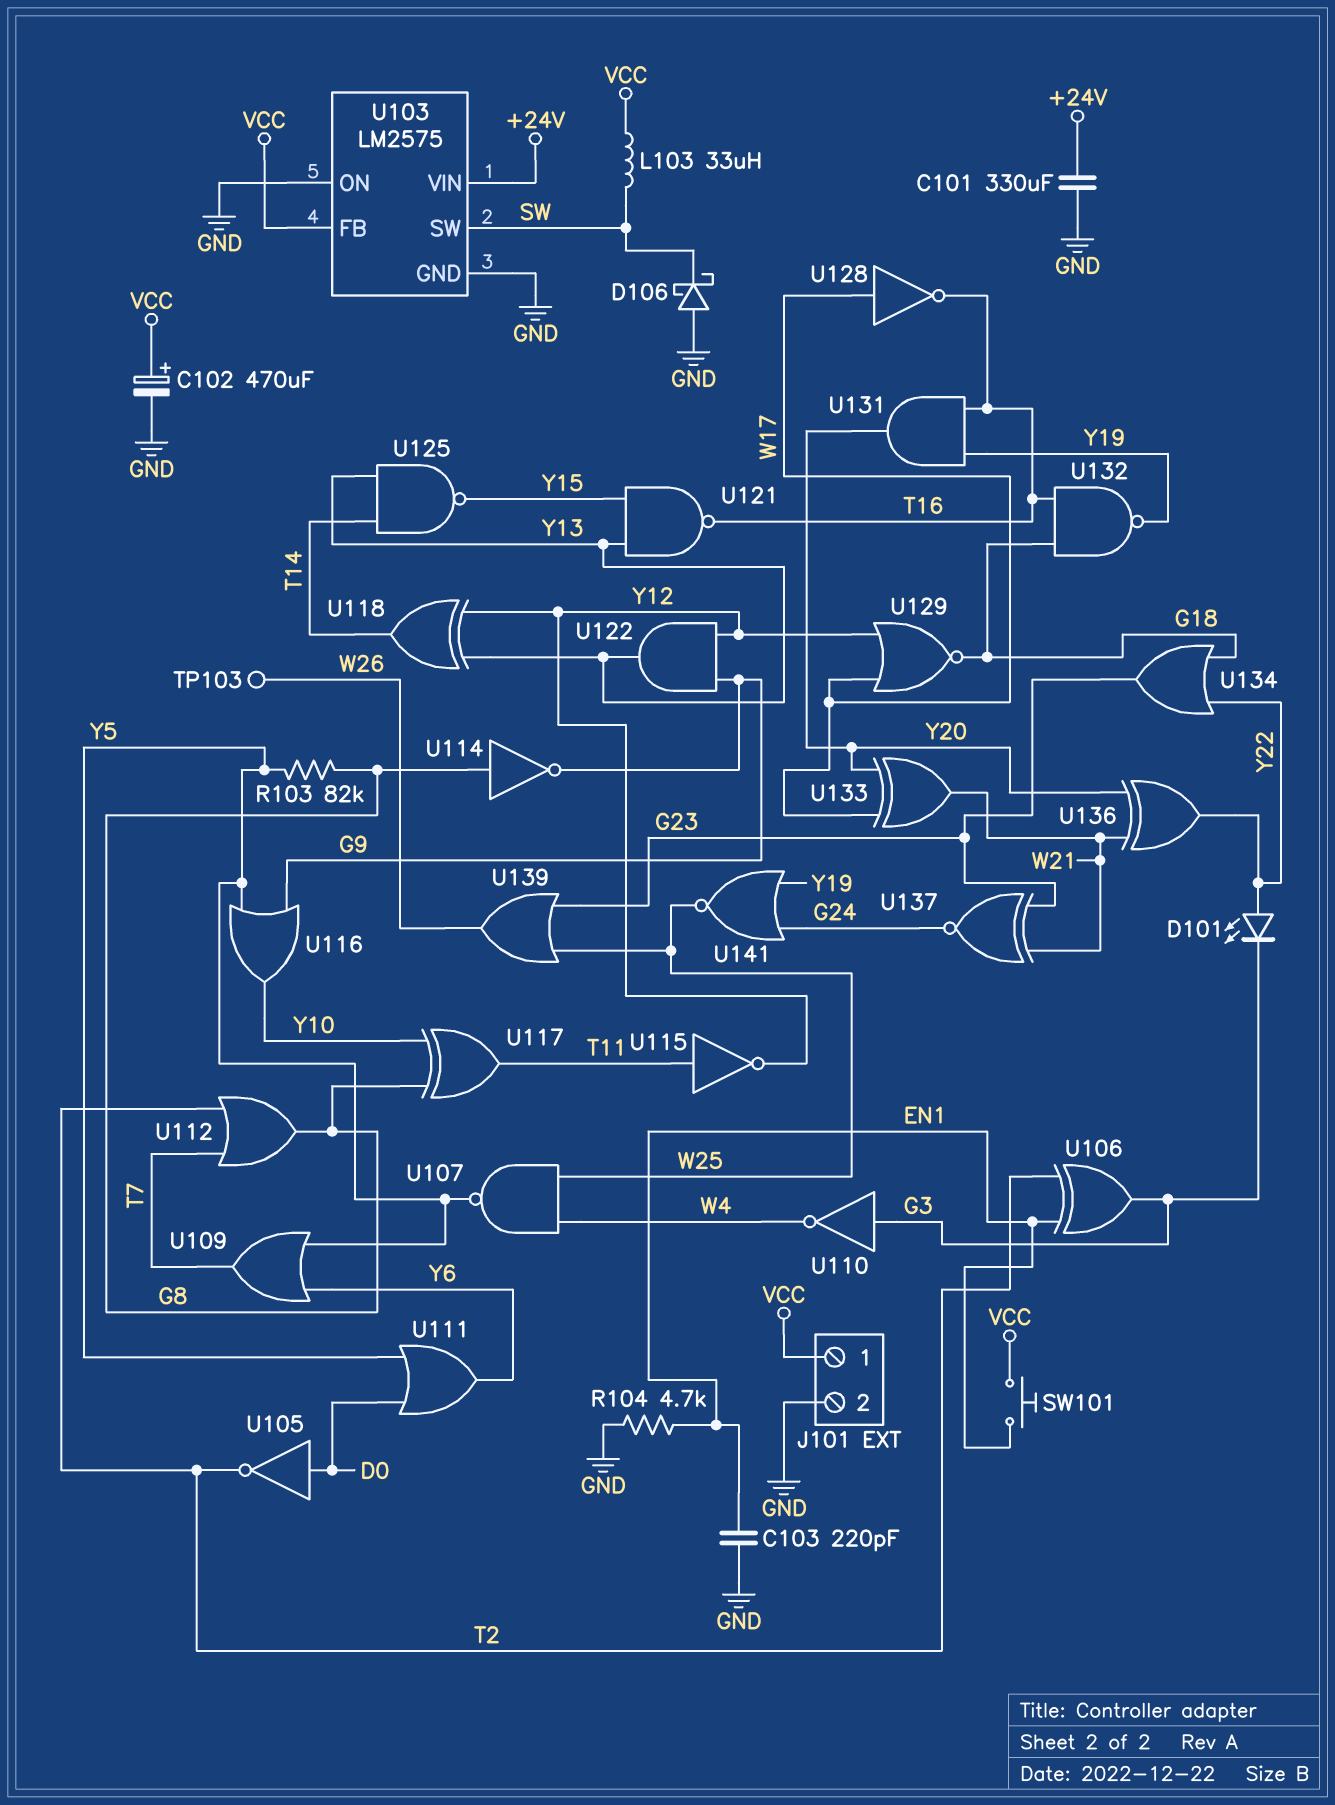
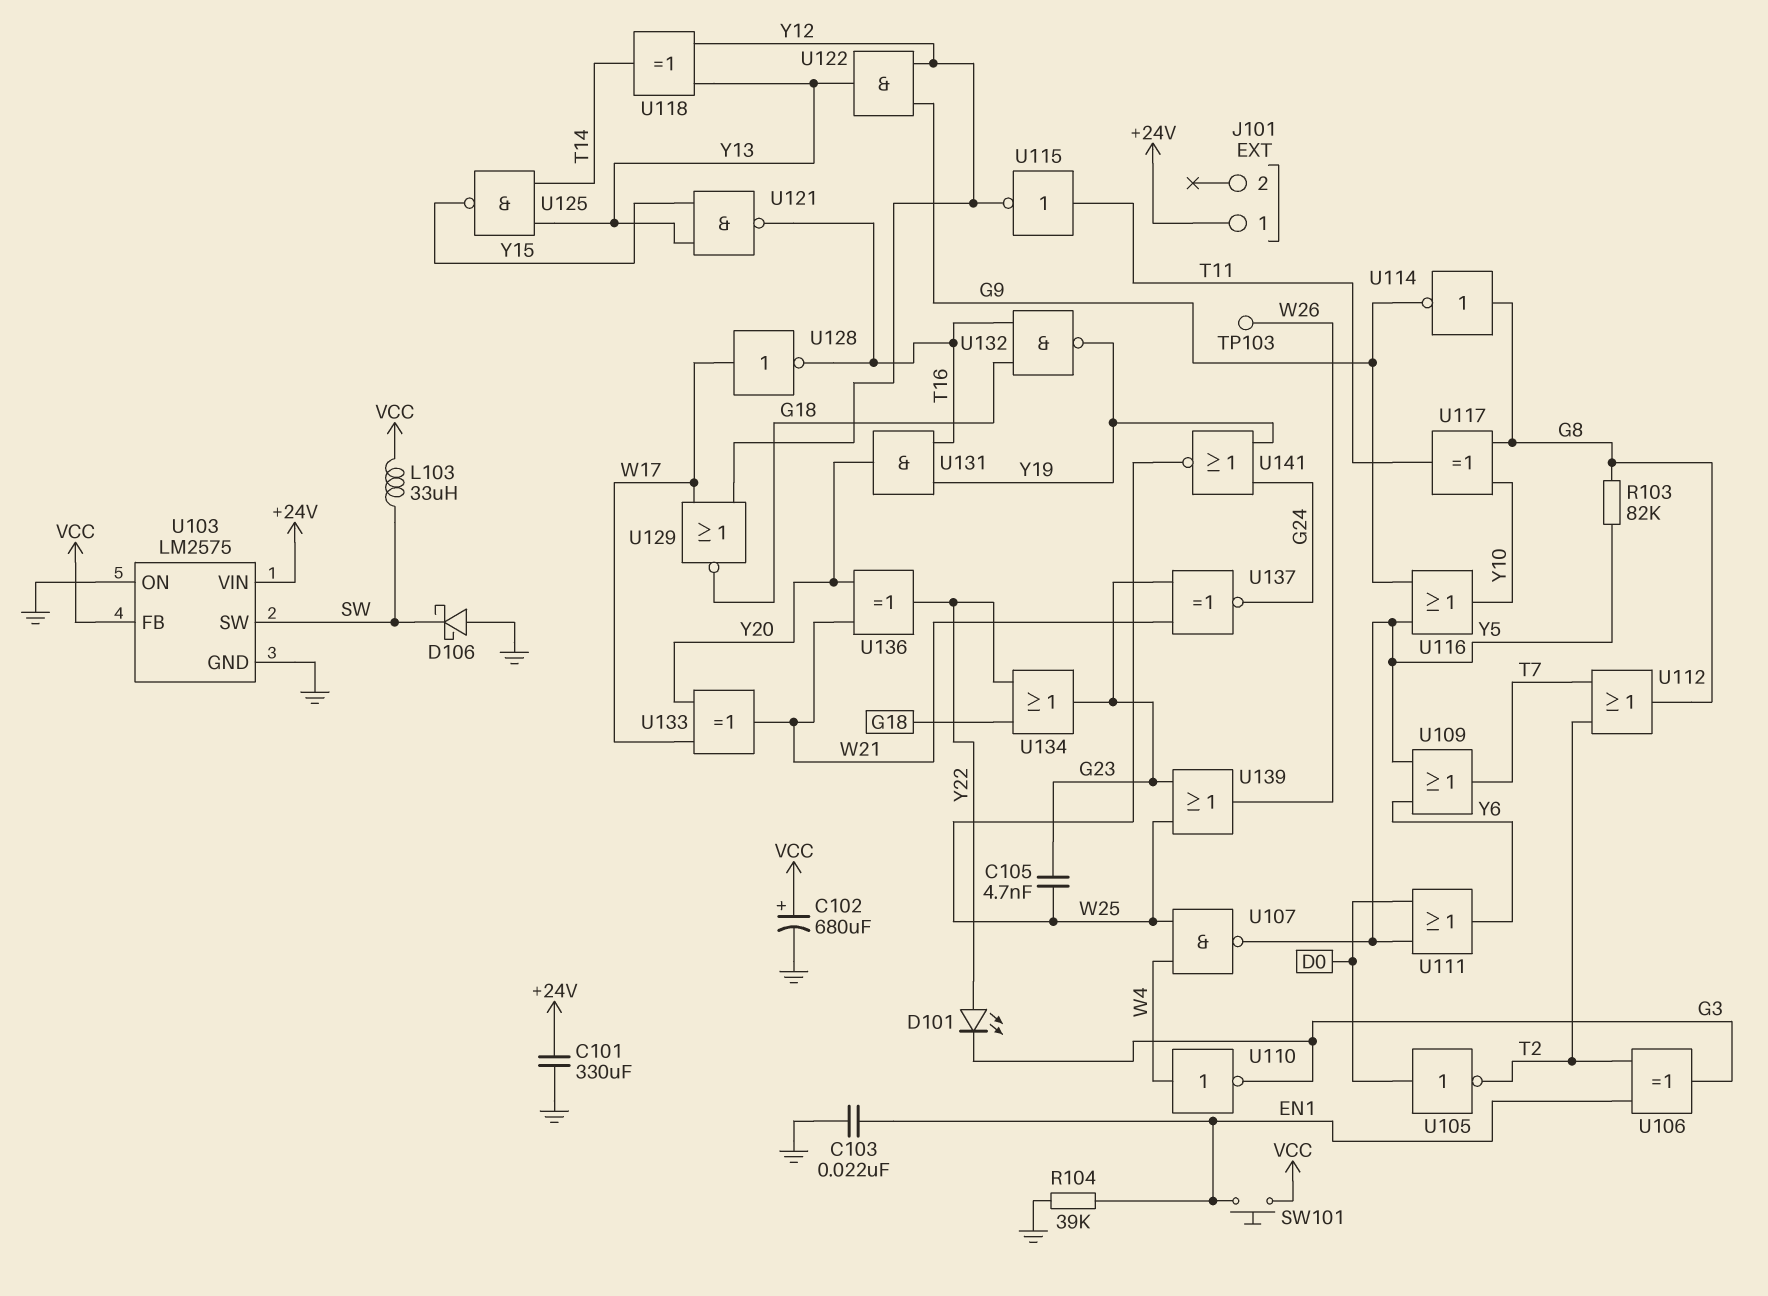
C102: 470uF (plus VCC, minus GND) -> 680uF (plus VCC, minus GND)
C103: 220pF (EN1, GND) -> 22nF (EN1, GND)
C105: none -> 4.7nF (G23, W25)
J101 pin 1: VCC -> +24V
J101 pin 2: GND -> none
R104: 4.7k (EN1, GND) -> 39k (EN1, GND)
U110: NOT (in G3, out W4) -> NOT (in W4, out G3)

